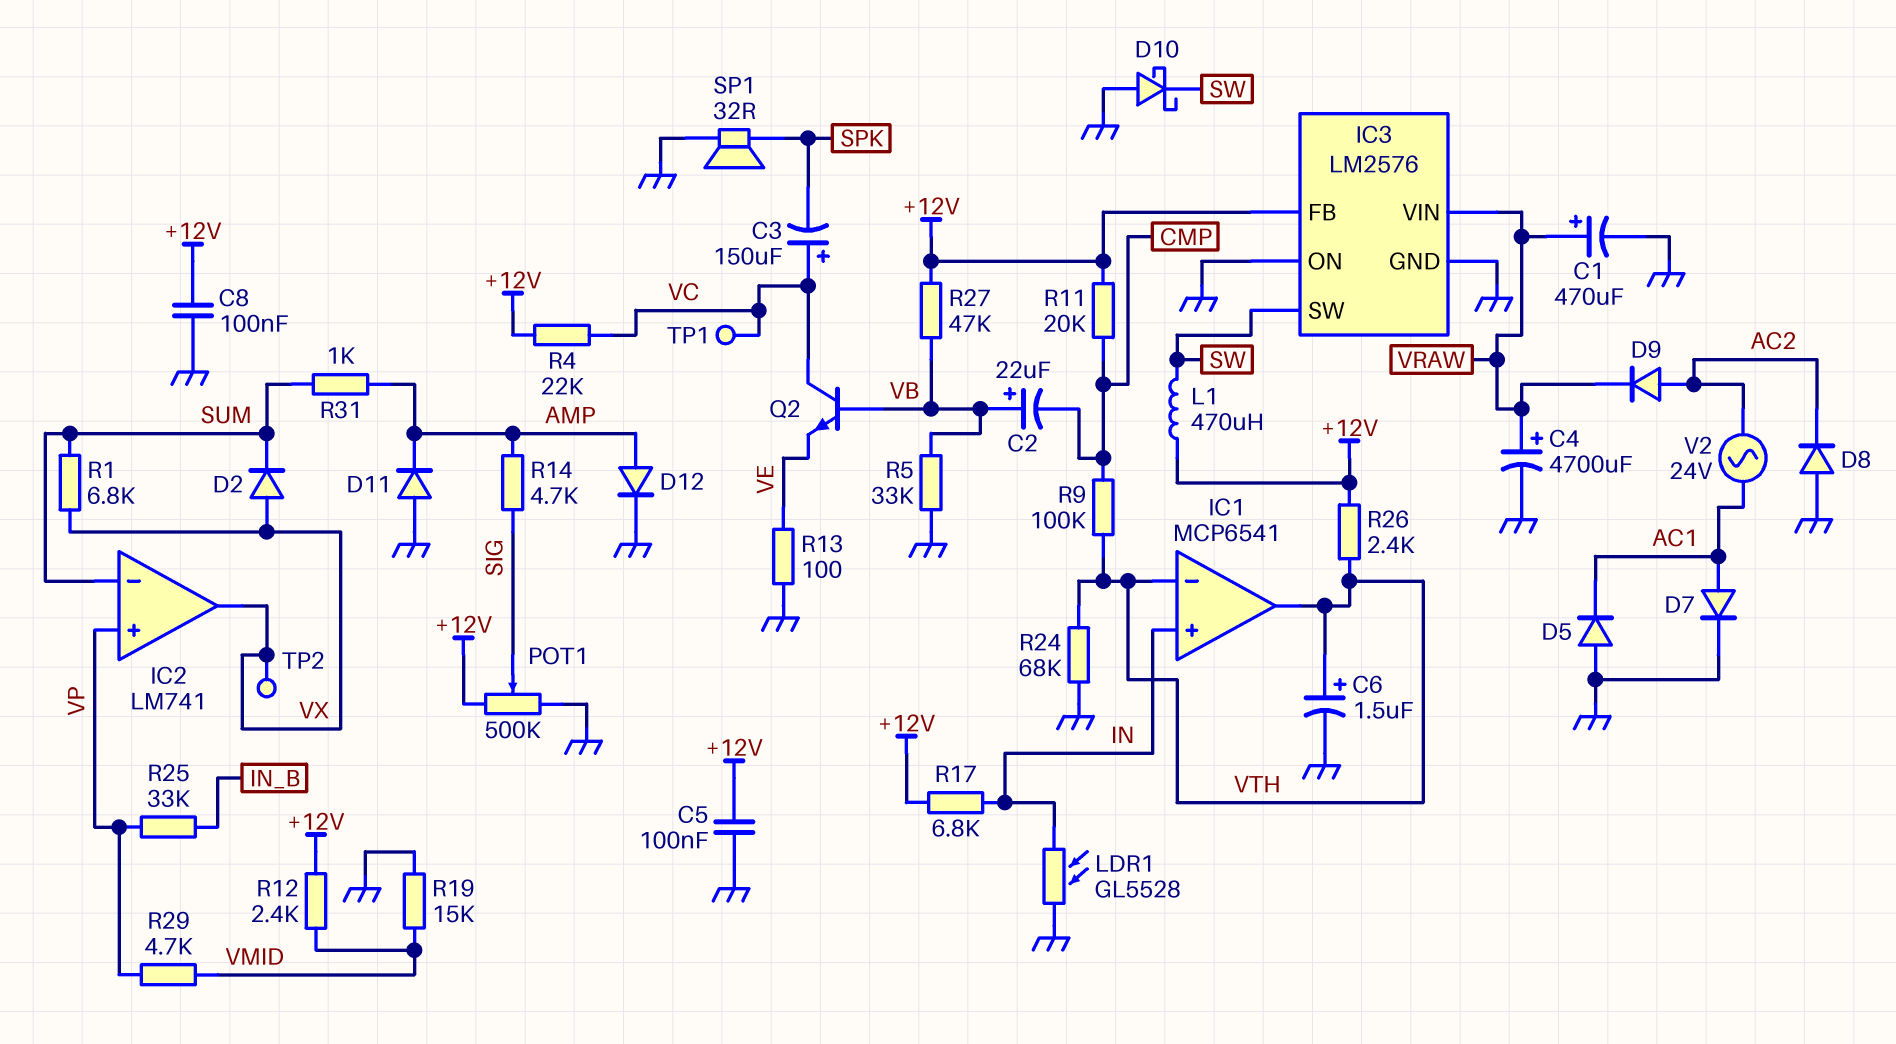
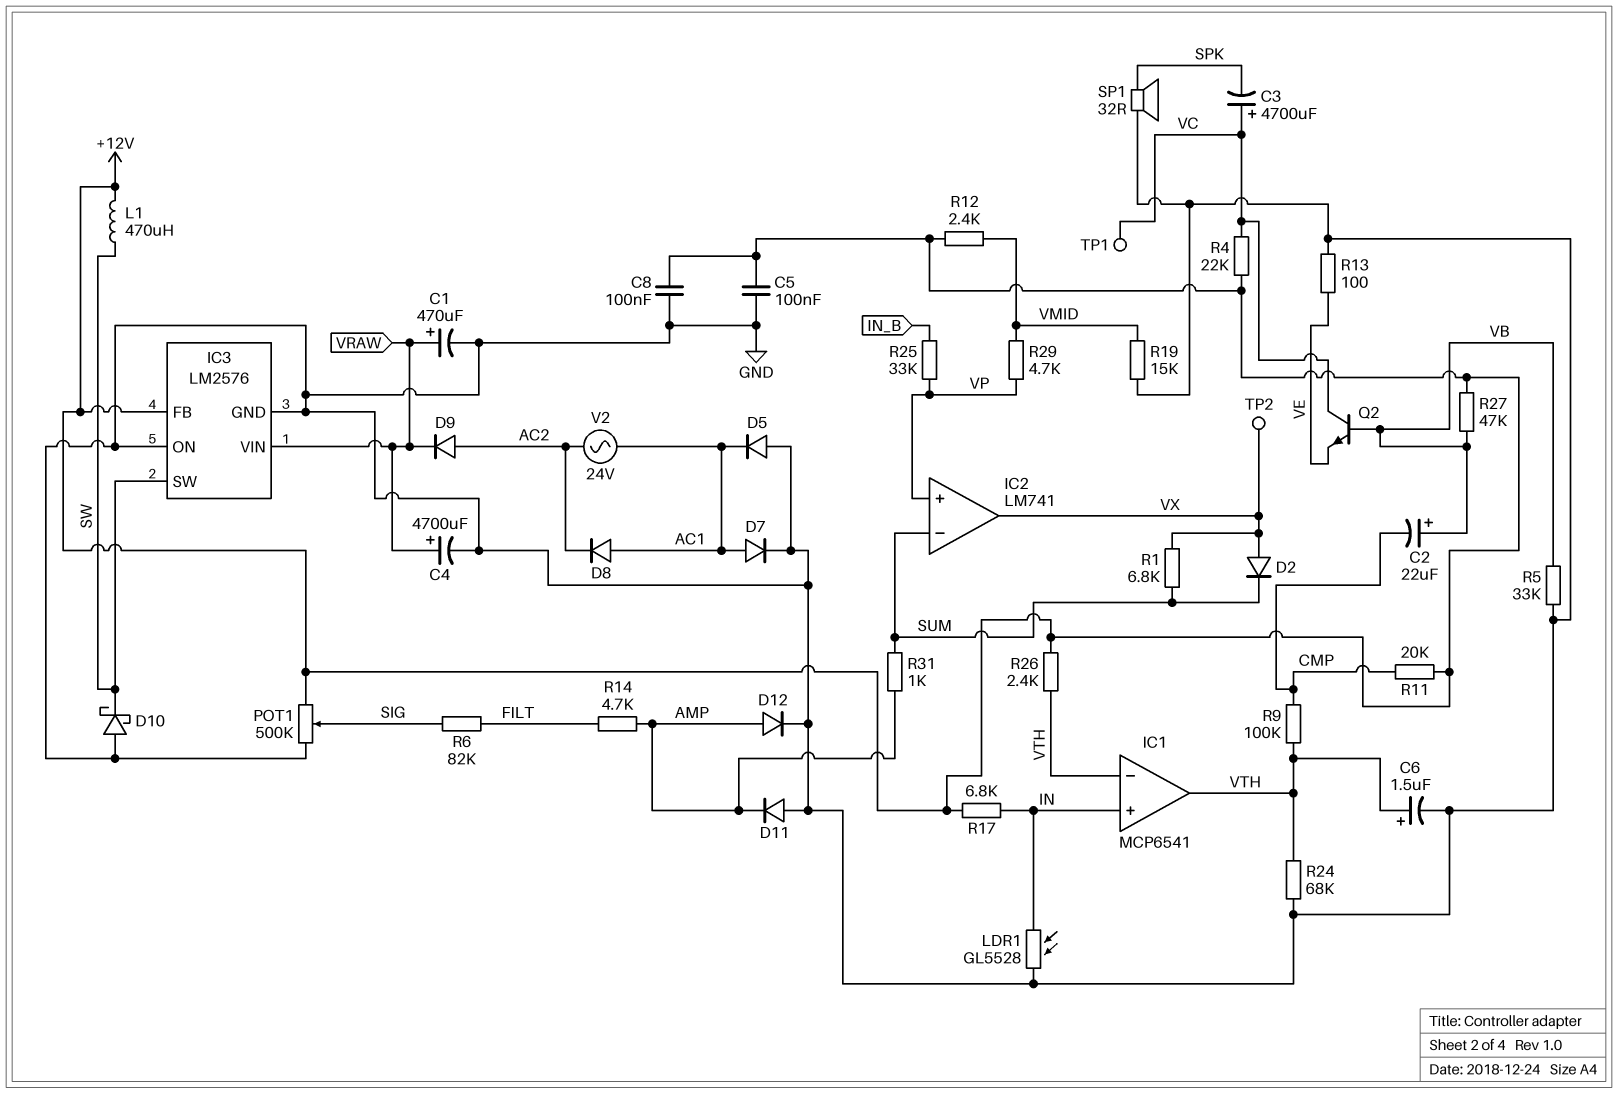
C3: 150uF (plus VC, minus SPK) -> 4700uF (plus VC, minus SPK)
D8: diode (A GND, K AC2) -> diode (A AC1, K AC2)
R6: none -> 82k (FILT, SIG)
R14: 4.7k (AMP, SIG) -> 4.7k (AMP, FILT)

